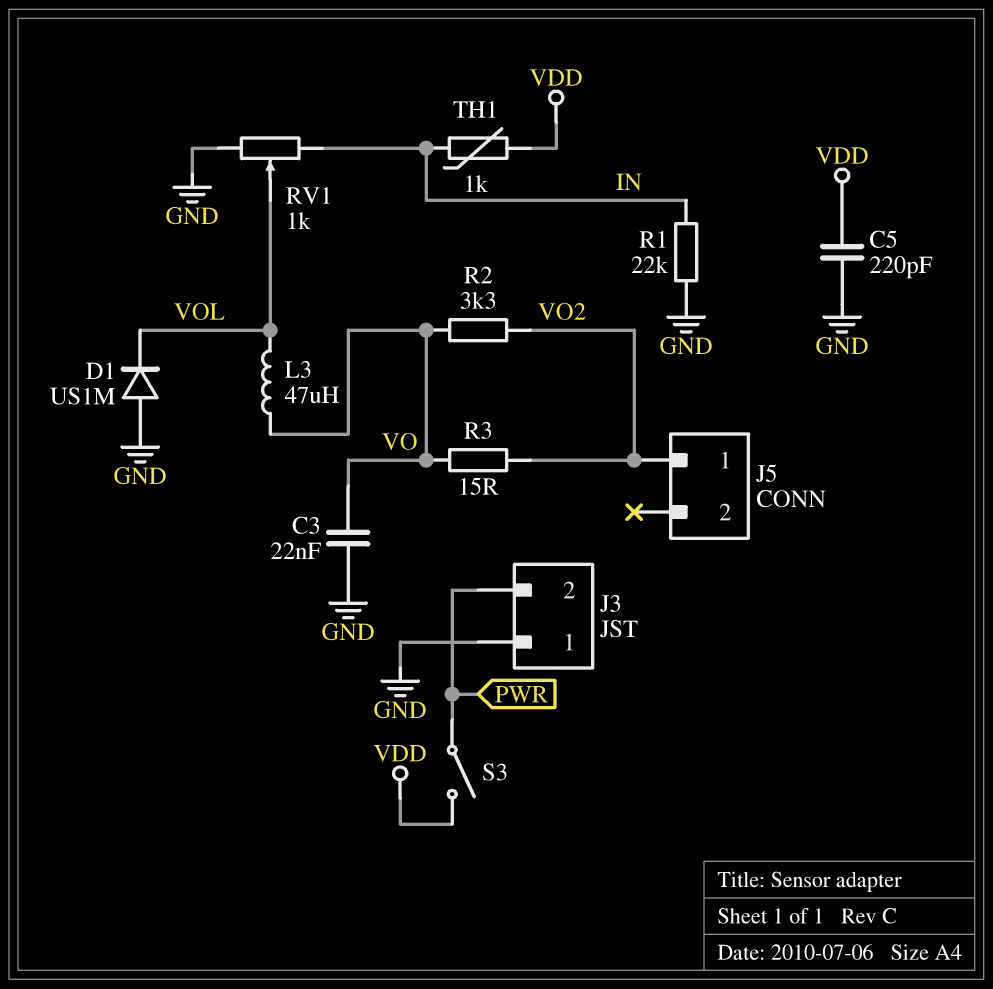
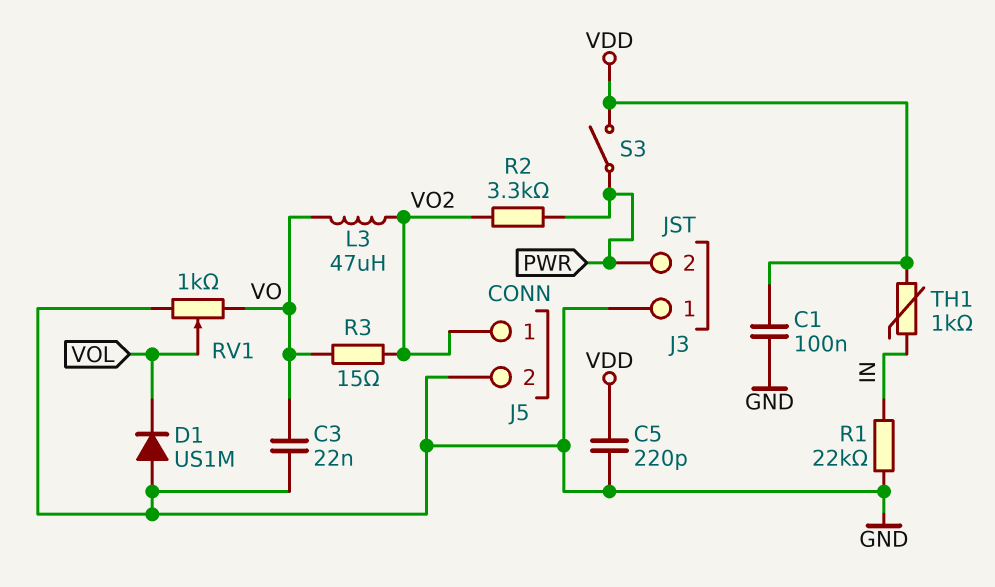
C1: none -> 100nF (GND, VDD)
J5 pin 2: none -> GND
L3: 47uH (VO, VOL) -> 47uH (VO, VO2)
R2: 3.3k (VO, VO2) -> 3.3k (PWR, VO2)
RV1: 1k (GND, IN, wiper VOL) -> 1k (GND, VO, wiper VOL)

